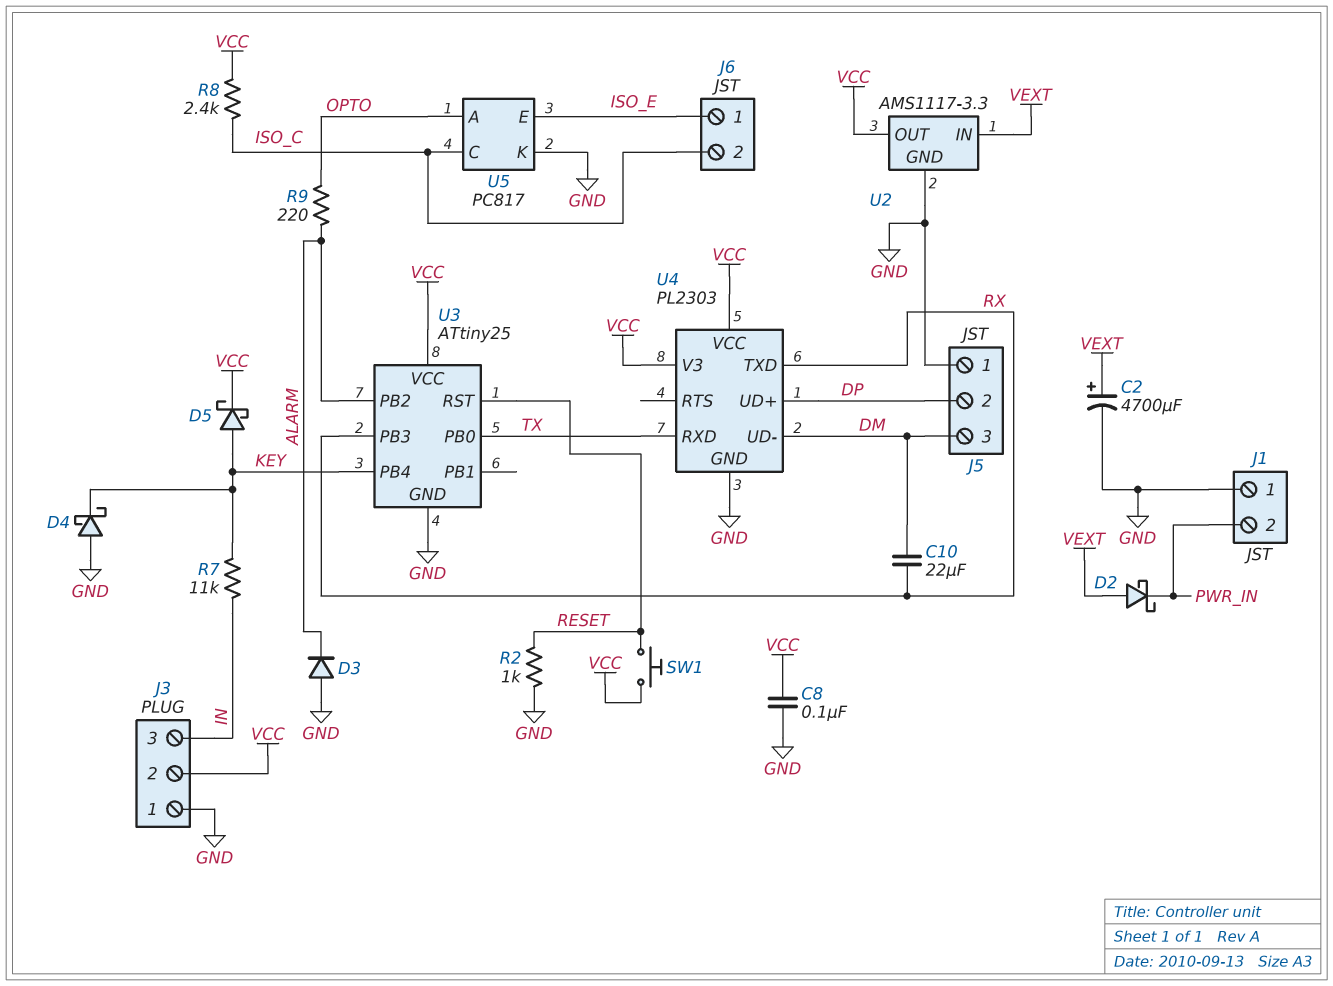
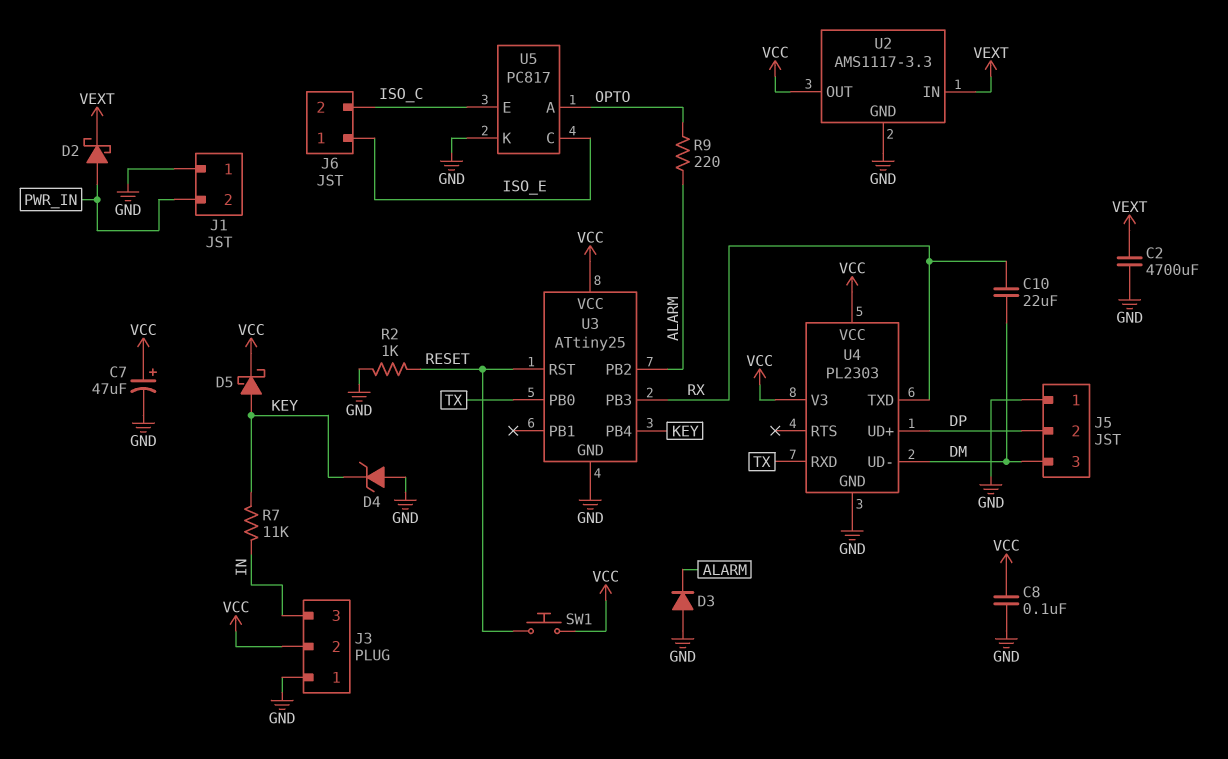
C2: 4700uF (plus VEXT, minus GND) -> 4700uF (GND, VEXT)
C7: none -> 47uF (plus VCC, minus GND)
D2: schottky (A VEXT, K PWR_IN) -> schottky (A PWR_IN, K VEXT)
D4: schottky (A GND, K KEY) -> zener (A GND, K KEY)
R8: 2.4k (ISO_C, VCC) -> none
U5 pin C: ISO_C -> ISO_E
U5 pin E: ISO_E -> ISO_C

